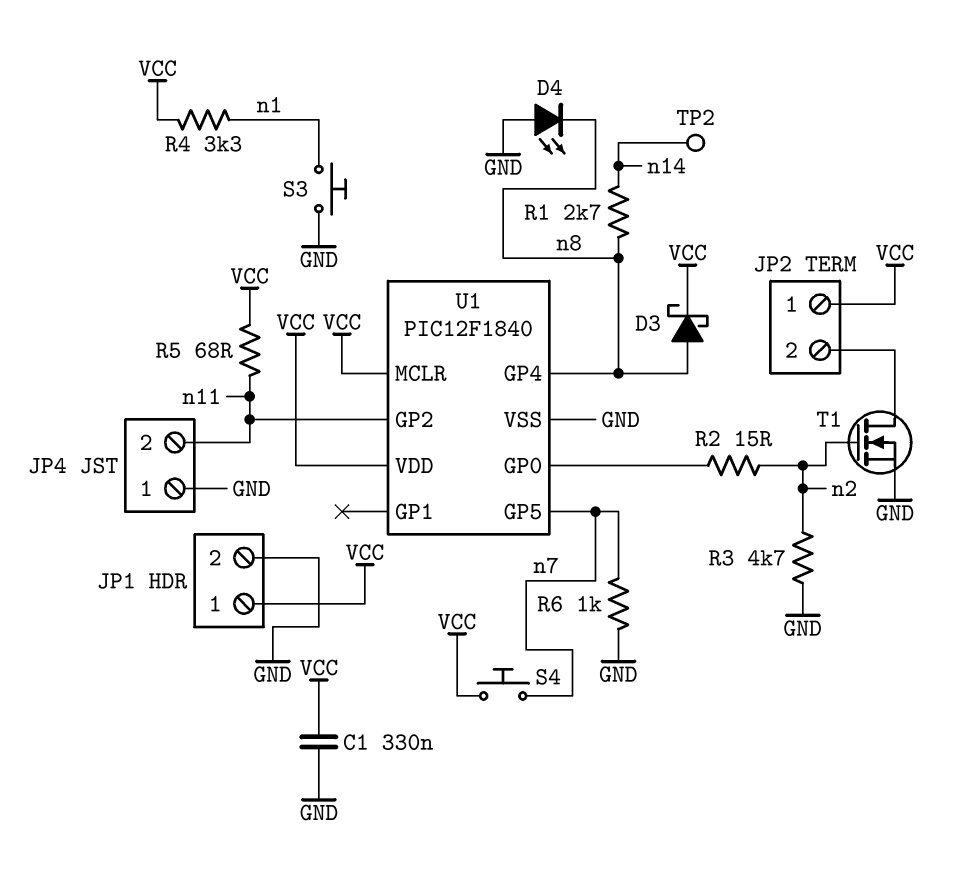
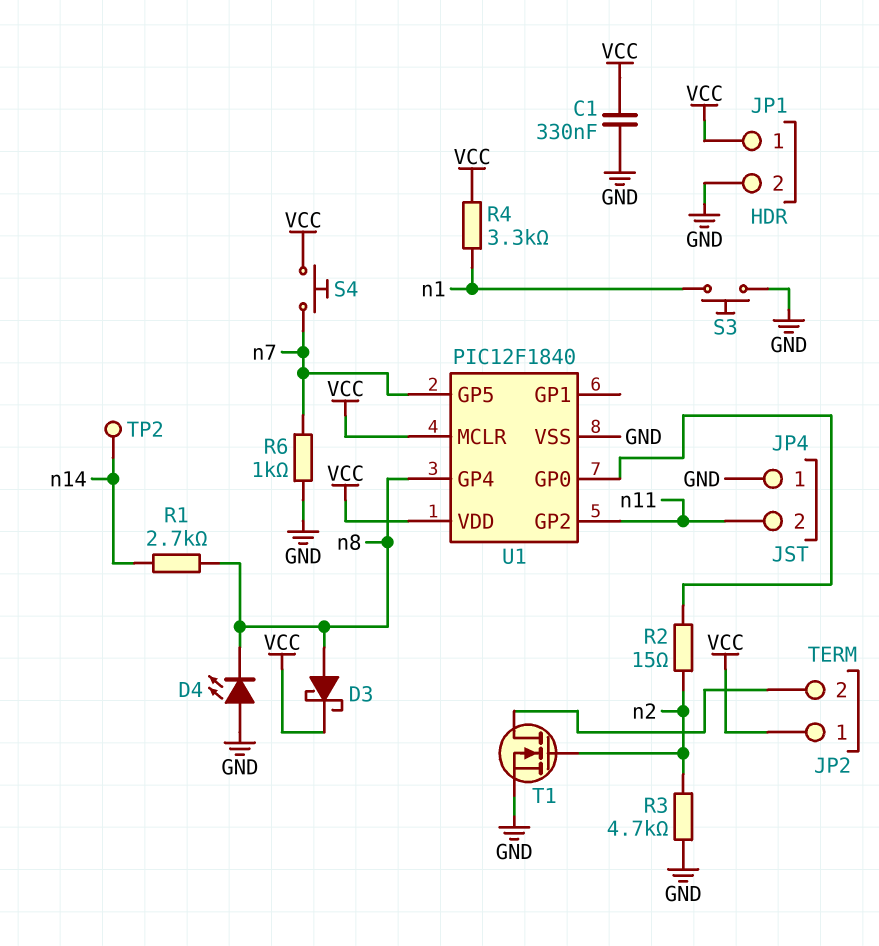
R5: 68 (VCC, n11) -> none

